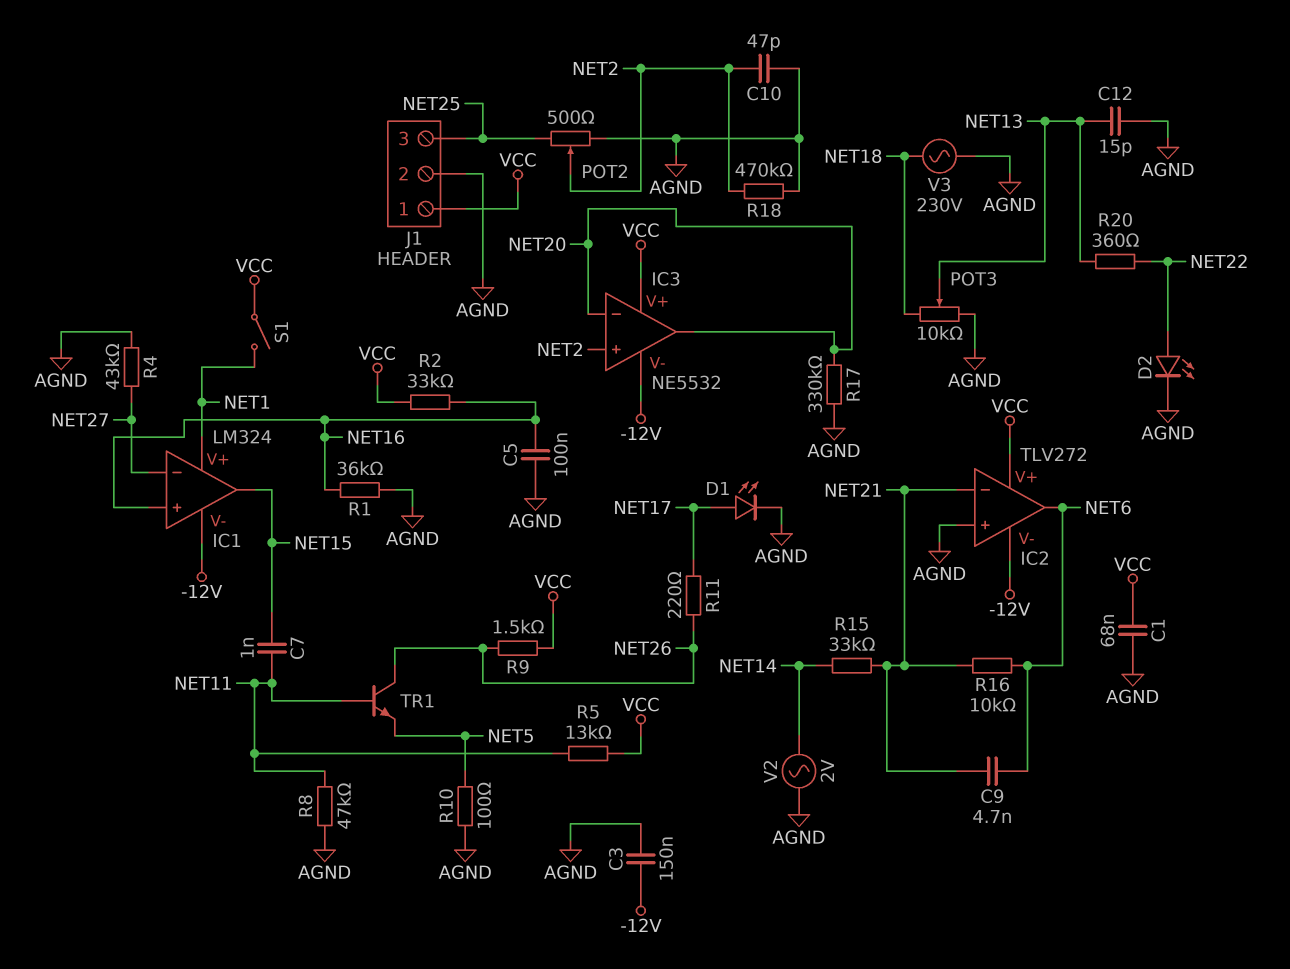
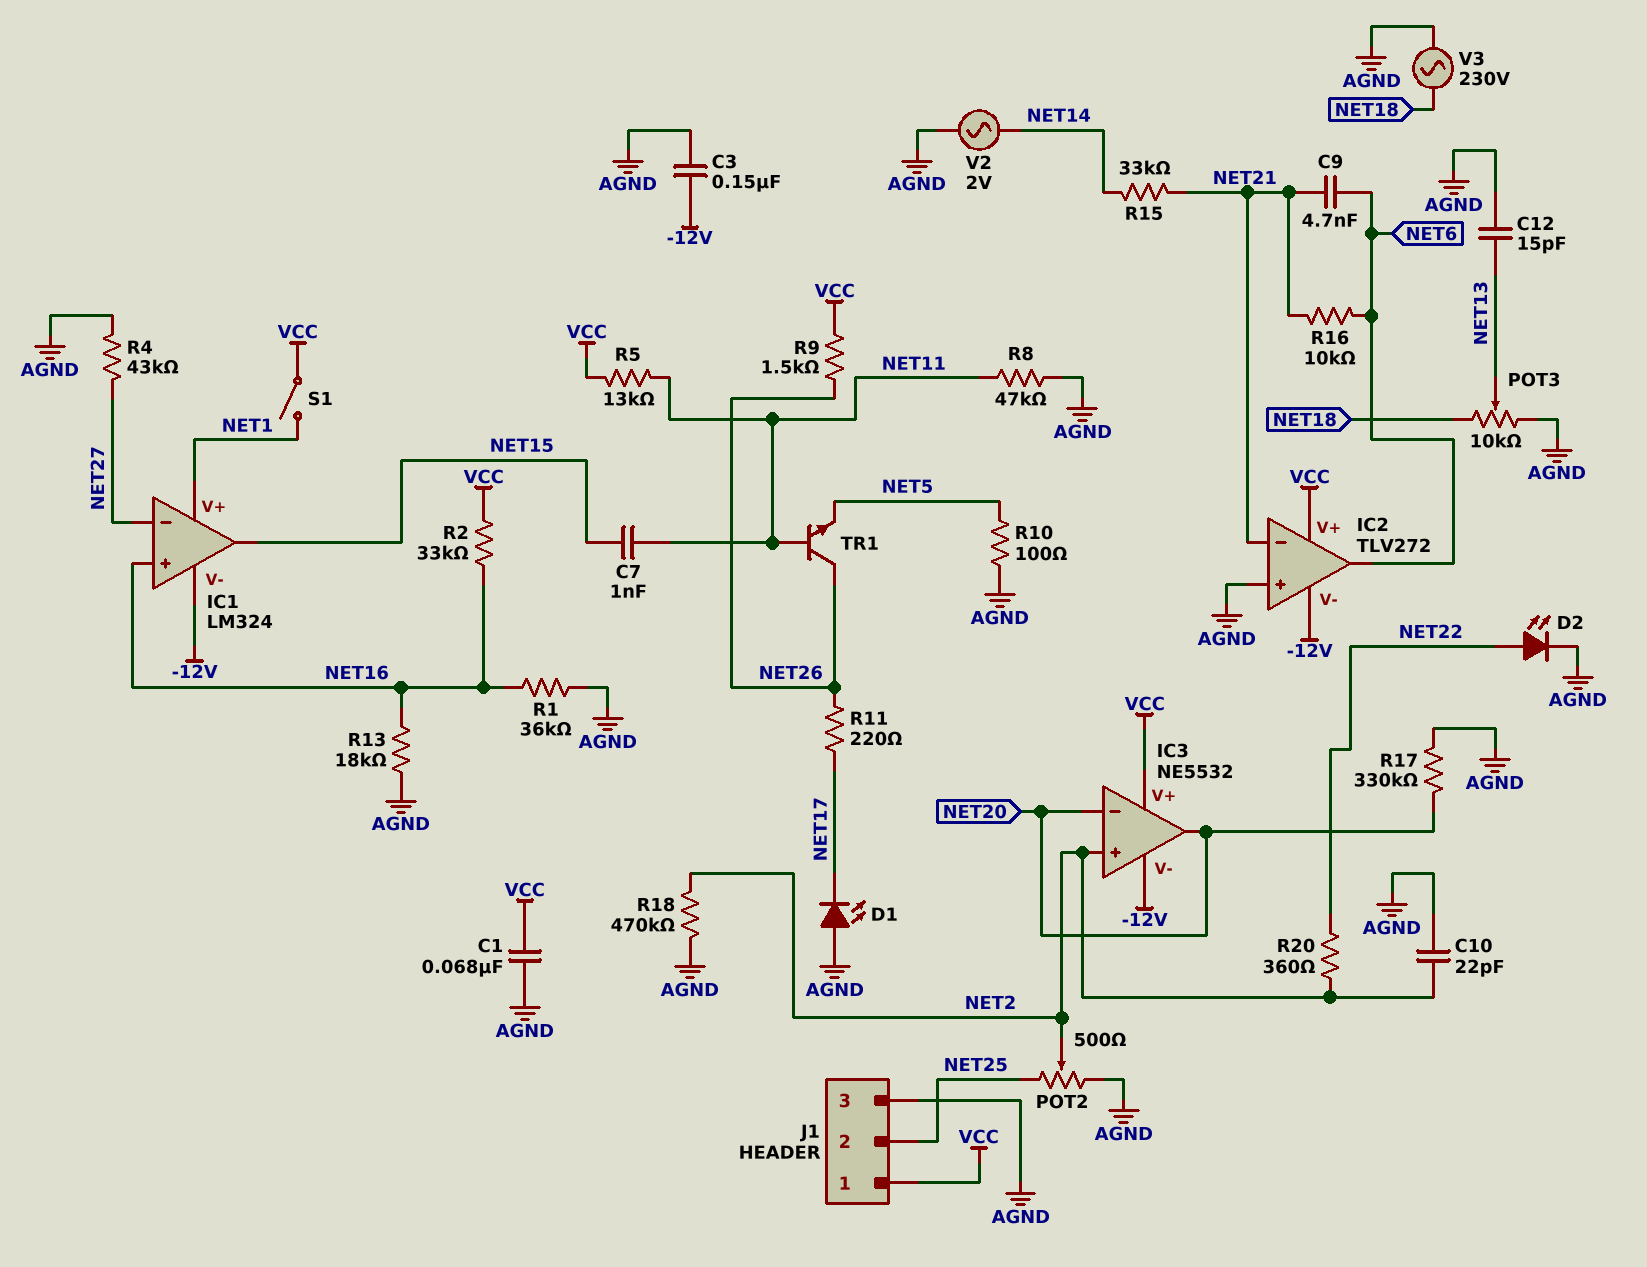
C5: 100nF (AGND, NET16) -> none
C10: 47pF (AGND, NET2) -> 22pF (AGND, NET2)
D1: LED (A NET17, K AGND) -> LED (A AGND, K NET17)
J1 pin 2: AGND -> NET25
J1 pin 3: NET25 -> AGND
R13: none -> 18k (AGND, NET16)
R20: 360 (NET13, NET22) -> 360 (NET2, NET22)

